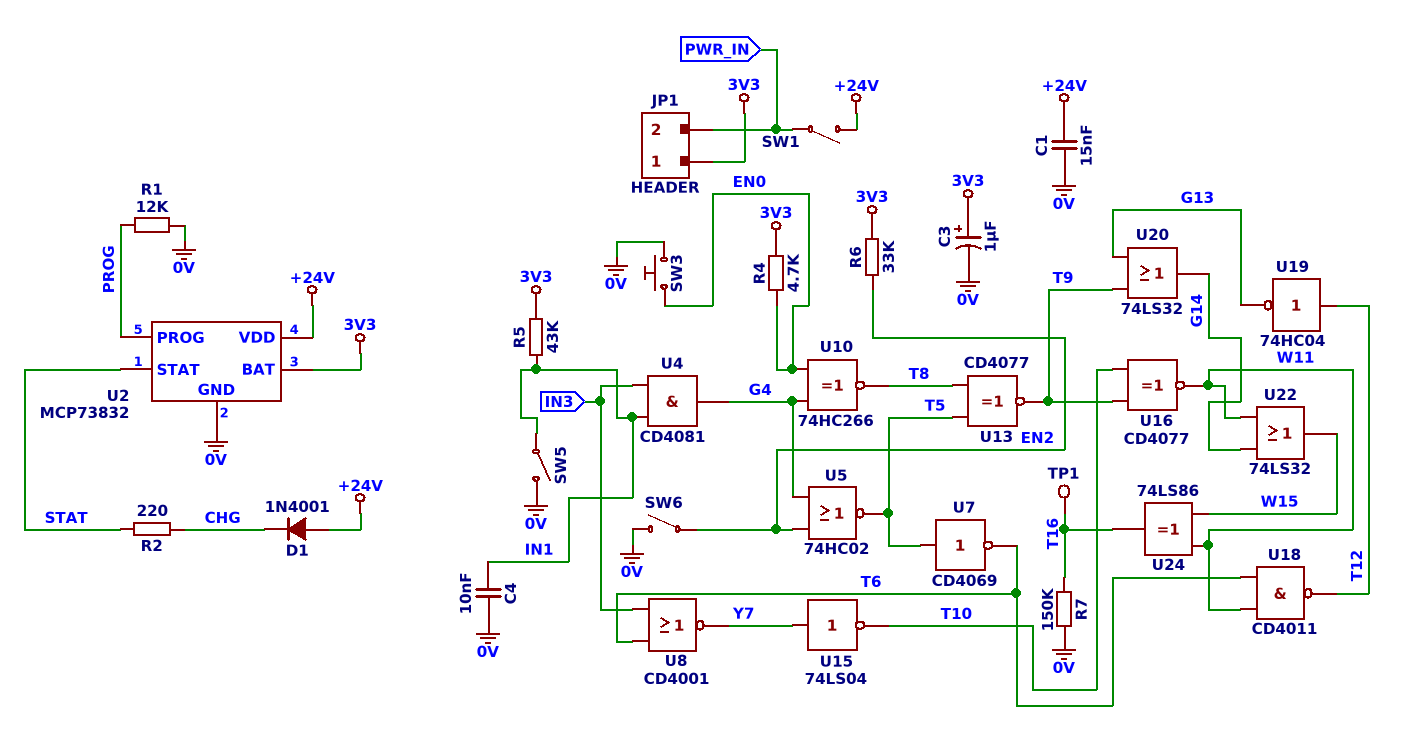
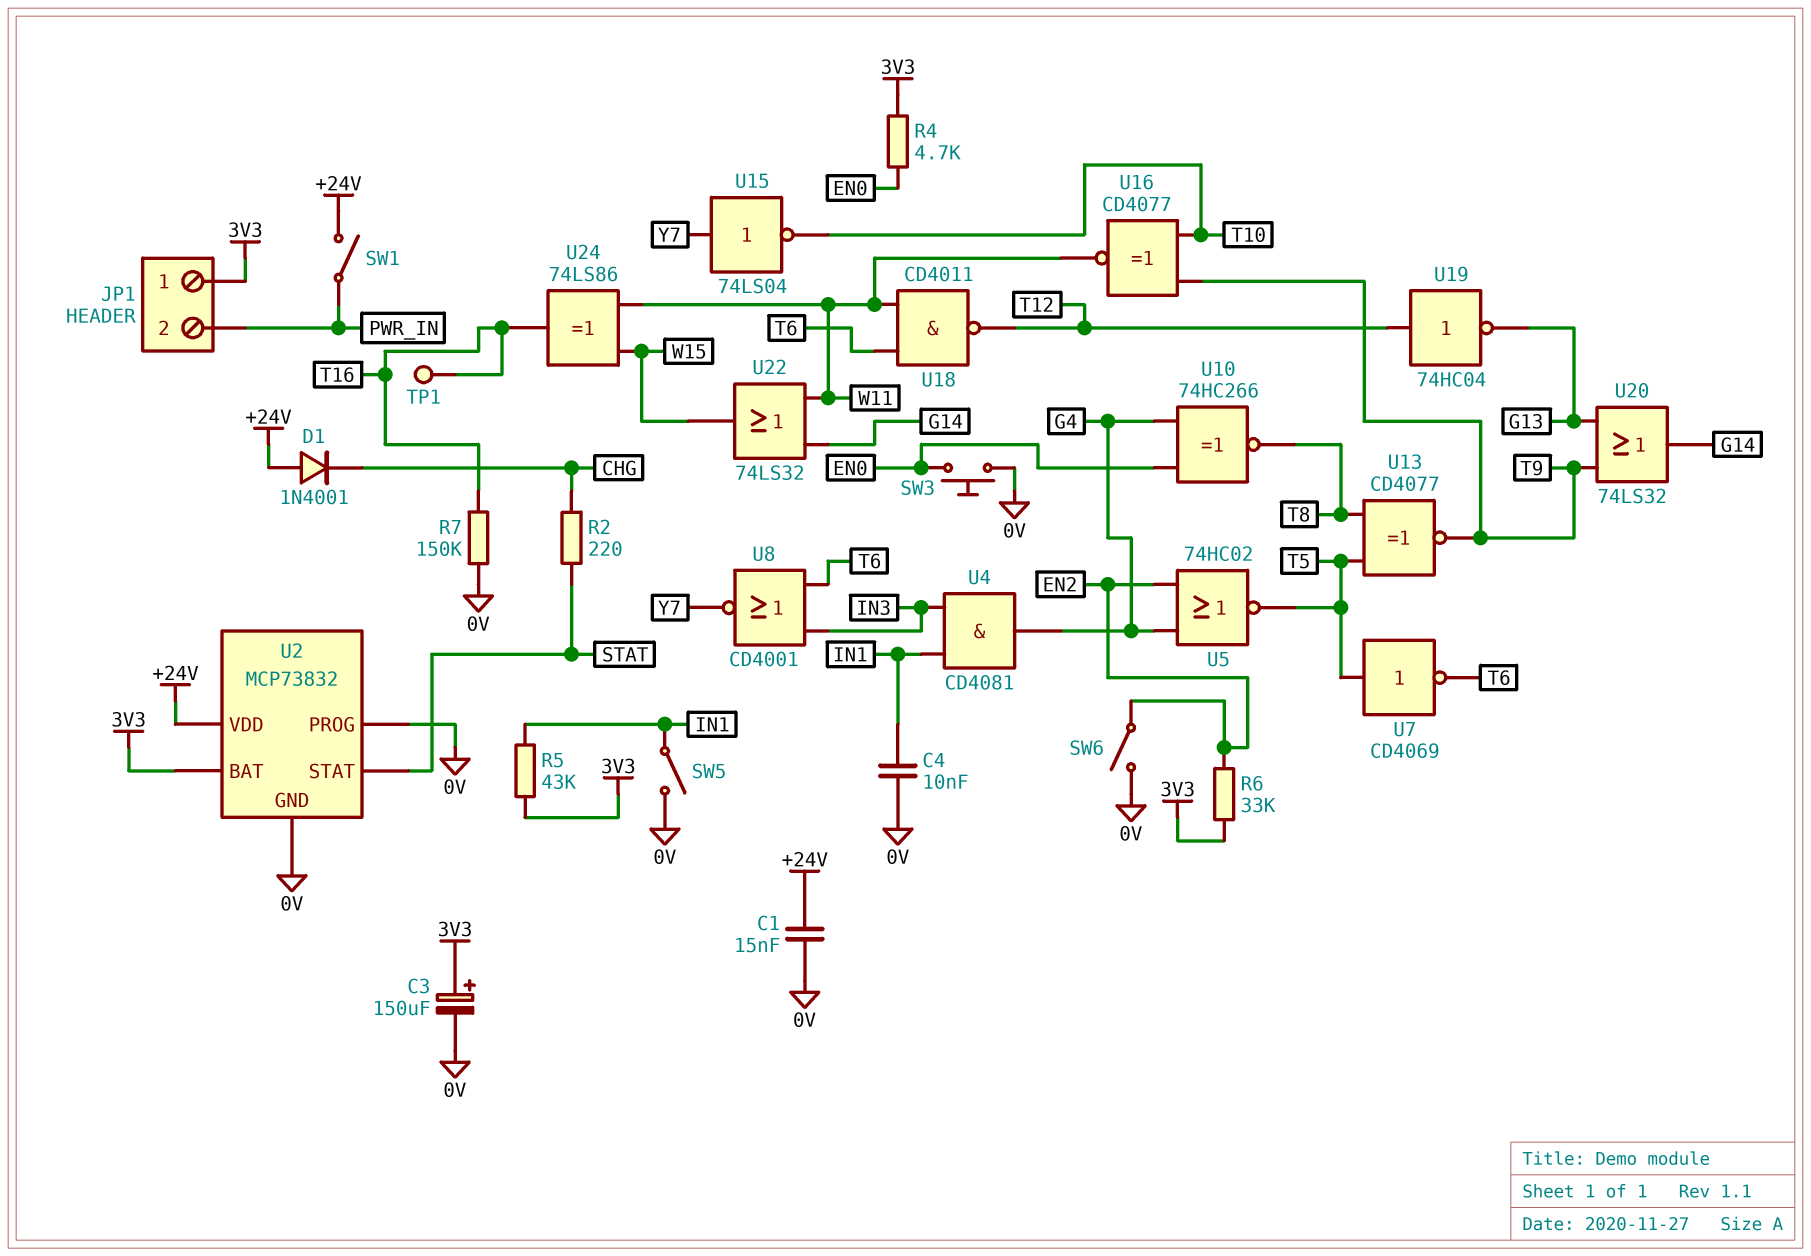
C3: 1uF (plus 3V3, minus 0V) -> 150uF (plus 3V3, minus 0V)
R1: 12k (0V, PROG) -> none
U2 pin PROG: PROG -> 0V

